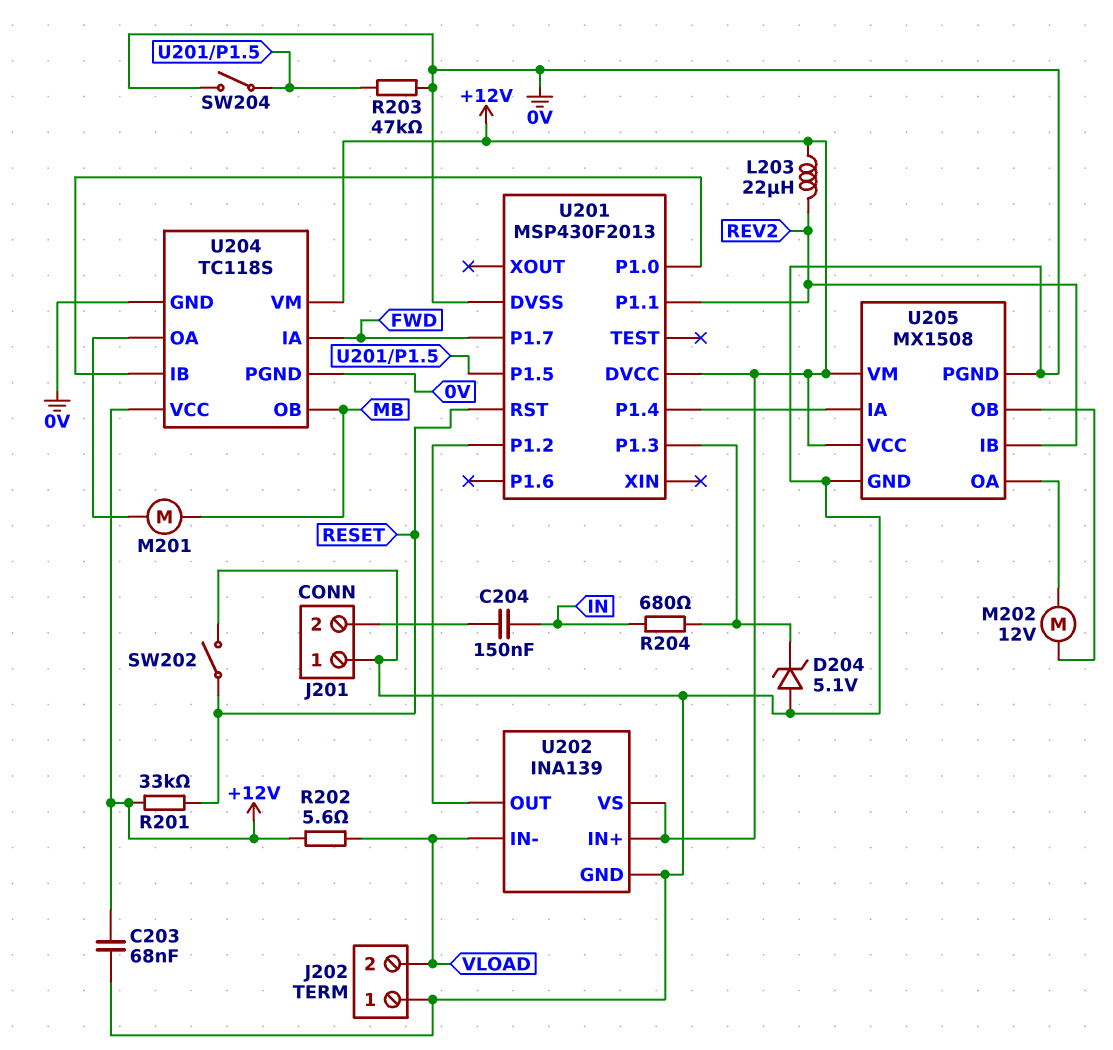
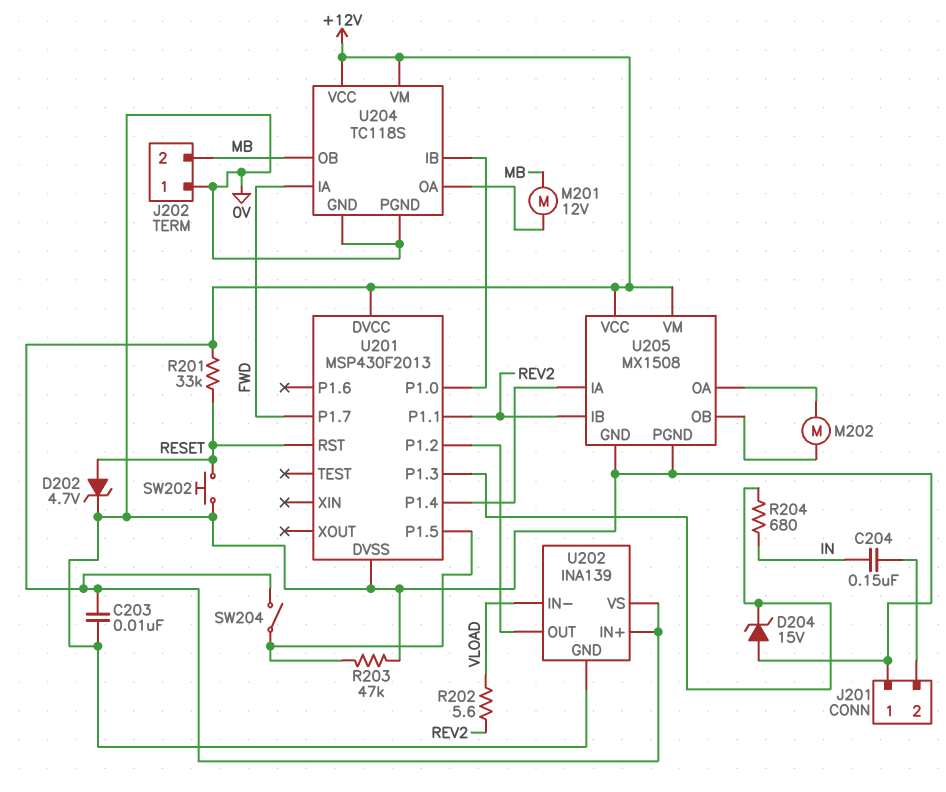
C203: 68nF (+12V, 0V) -> 10nF (+12V, 0V)
D202: none -> zener 4.7V (A RESET, K 0V)
D204: zener 5.1V (A 0V, K U201/P1.3) -> zener 15V (A 0V, K U201/P1.3)
J202 pin 2: VLOAD -> MB
L203: 22uH (+12V, REV2) -> none
M201: motor (MB, U204/OA) -> motor 12V (MB, U204/OA)
M202: motor 12V (U205/OA, U205/OB) -> motor (U205/OA, U205/OB)
R202: 5.6 (+12V, VLOAD) -> 5.6 (REV2, VLOAD)
SW202: switch (0V, RESET) -> button (0V, RESET)
SW204: switch (0V, U201/P1.5) -> switch (+12V, U201/P1.5)

